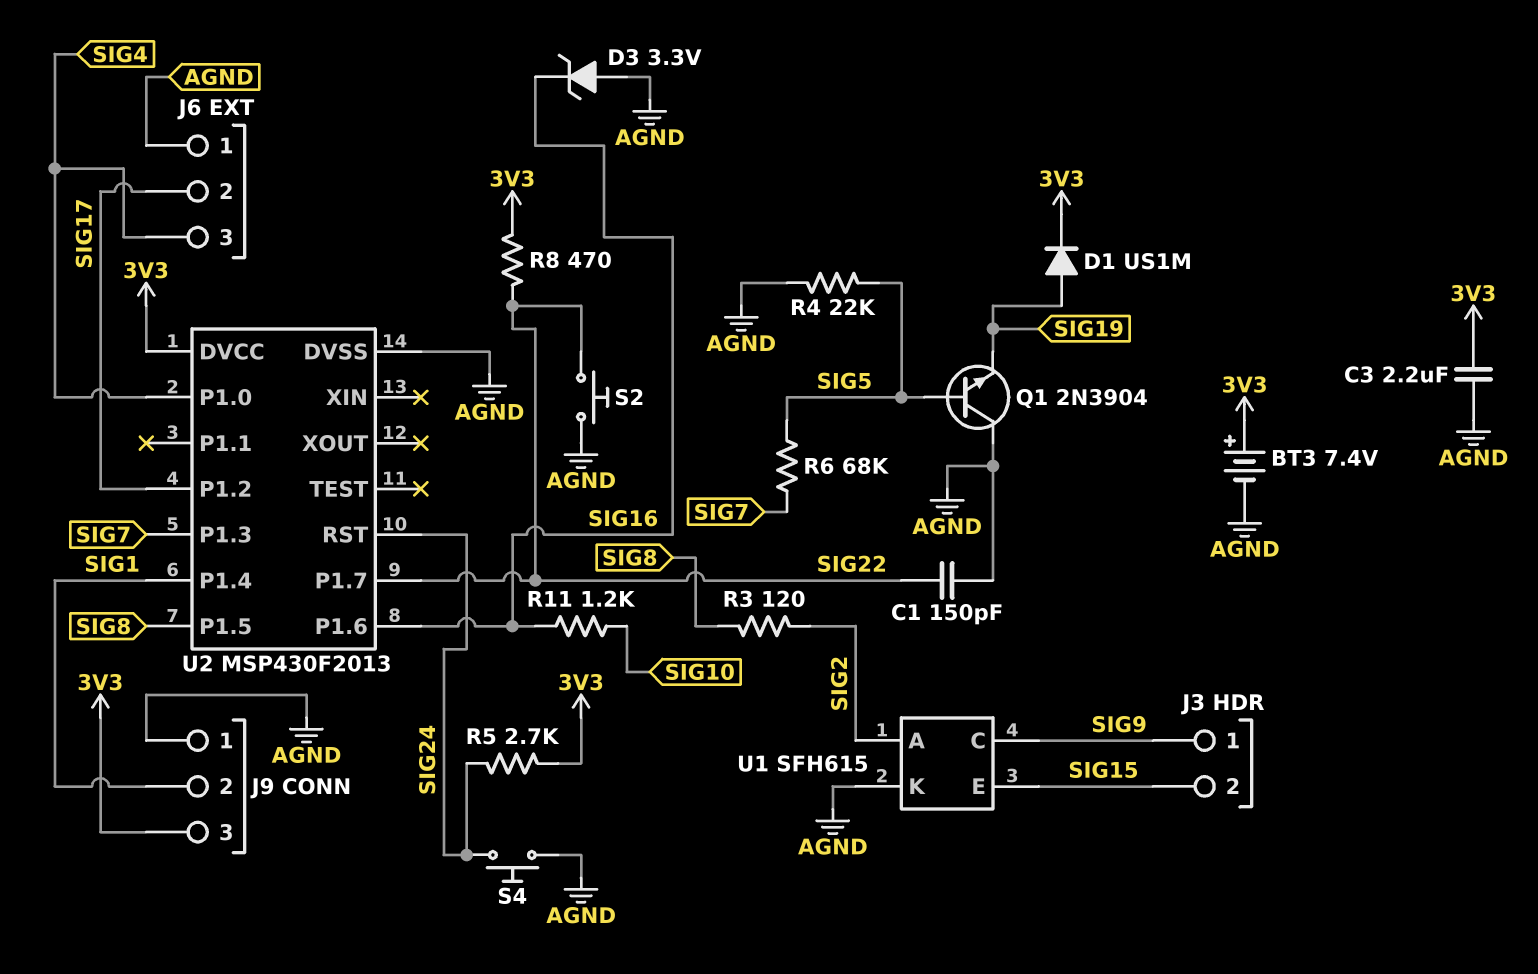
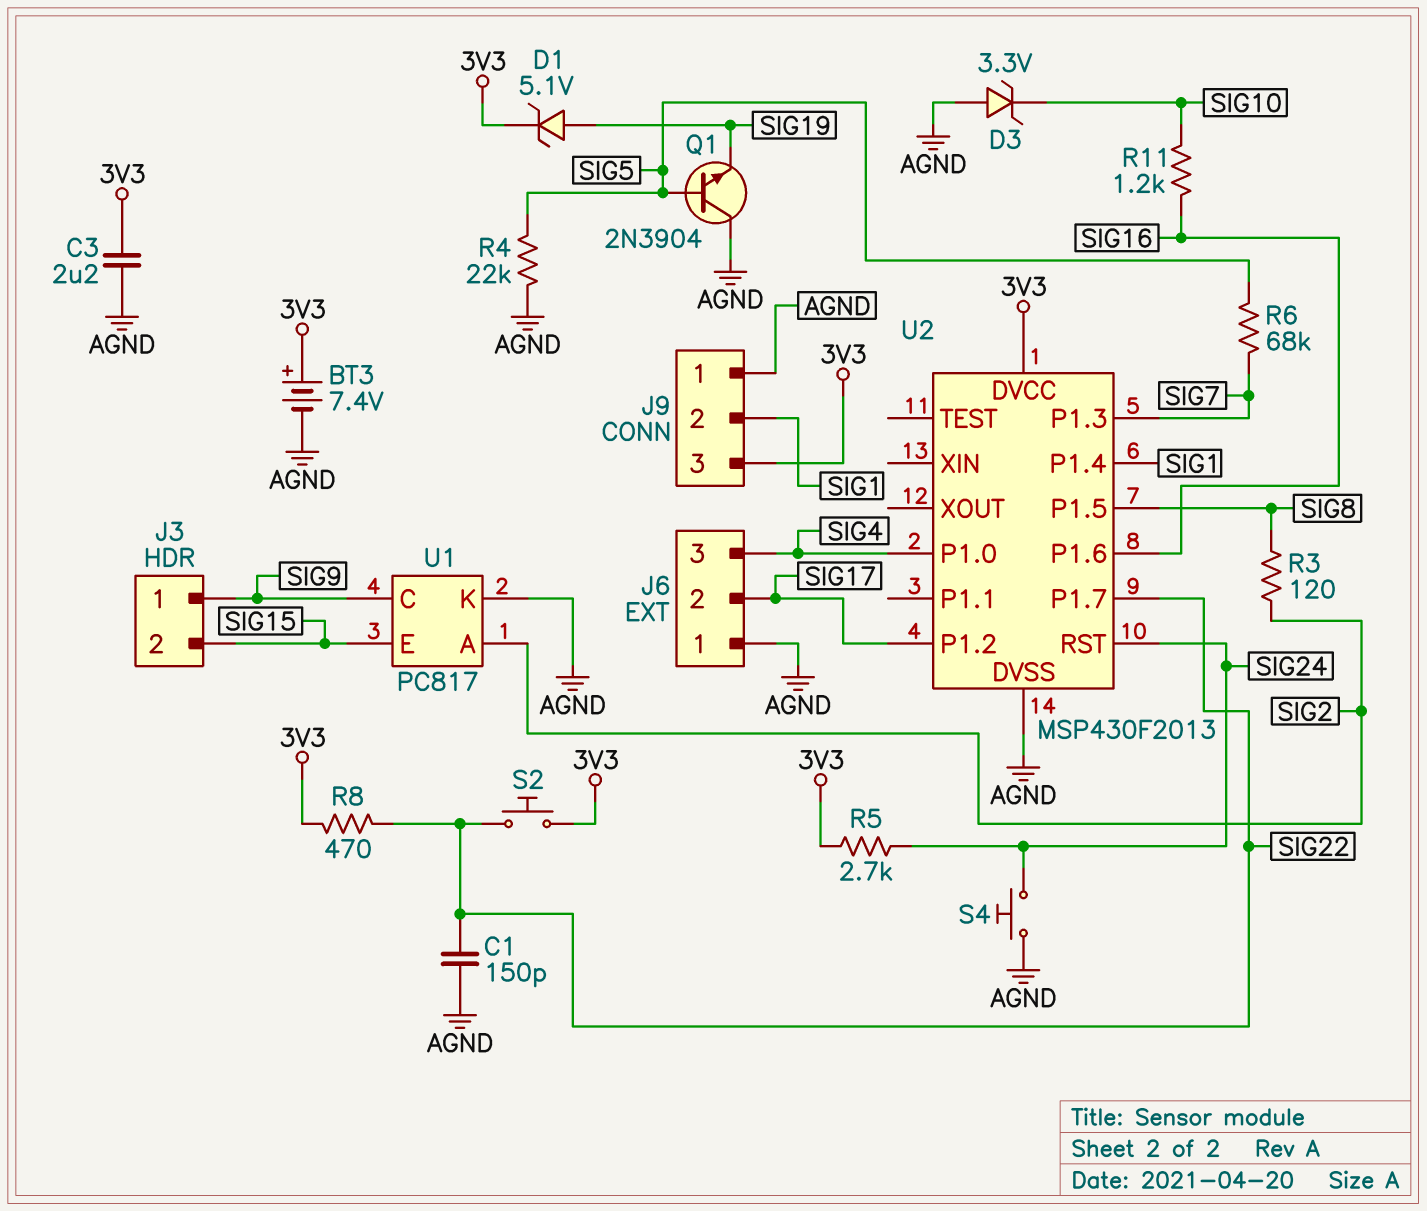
D1: diode US1M (A SIG19, K 3V3) -> zener 5.1V (A SIG19, K 3V3)
D3: zener 3.3V (A AGND, K SIG16) -> zener 3.3V (A AGND, K SIG10)
S2: button (AGND, SIG22) -> button (3V3, SIG22)
U1: SFH615 -> PC817

